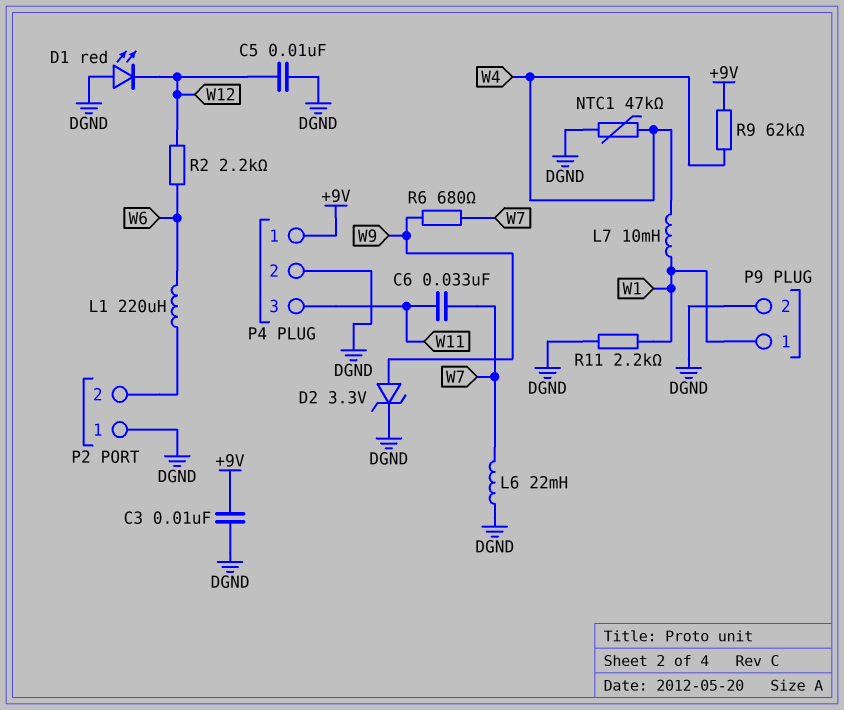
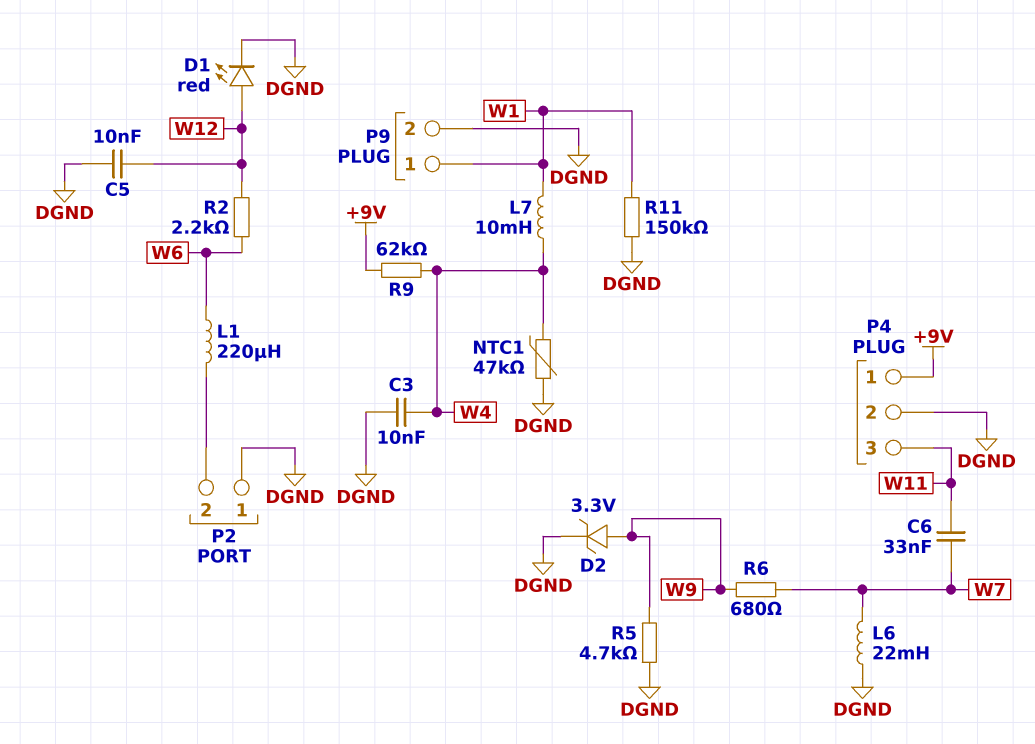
C3: 10nF (+9V, DGND) -> 10nF (DGND, W4)
D1: LED red (A DGND, K W12) -> LED red (A W12, K DGND)
R5: none -> 4.7k (DGND, W9)
R11: 2.2k (DGND, W1) -> 150k (DGND, W1)

